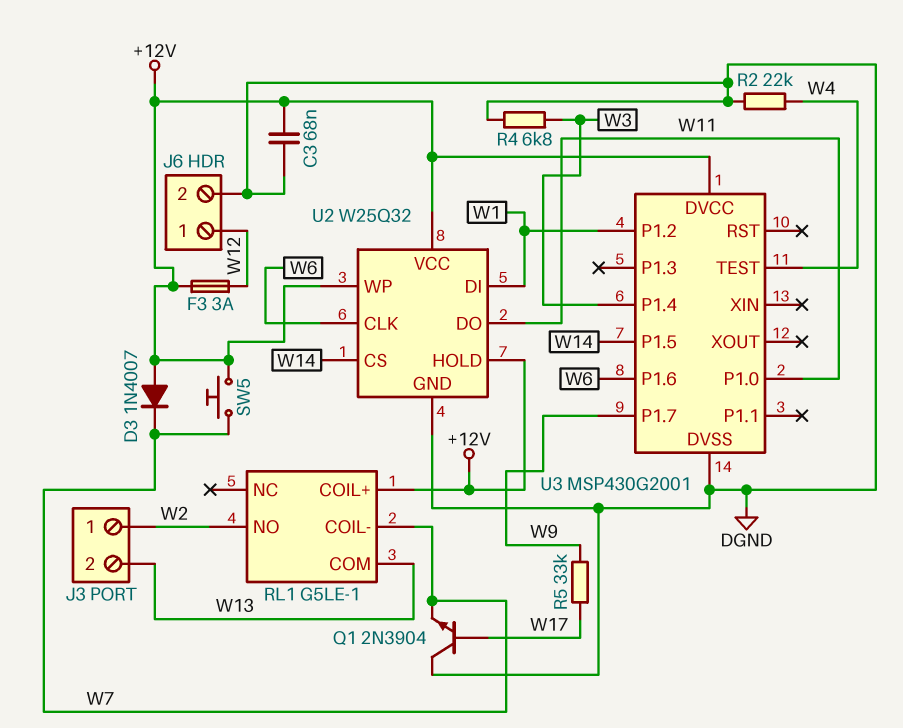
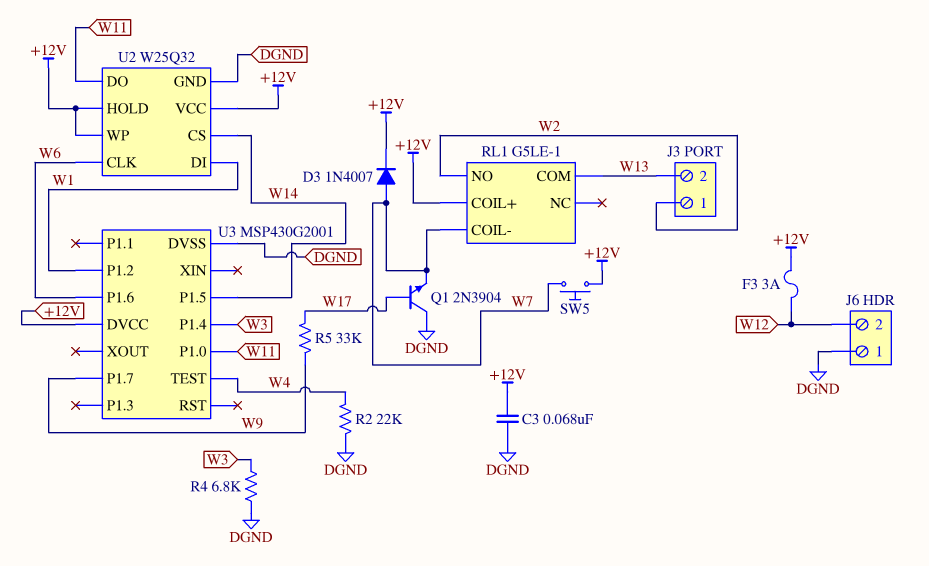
D3: diode 1N4007 (A +12V, K W7) -> diode 1N4007 (A W7, K +12V)
J6 pin 1: W12 -> DGND
J6 pin 2: DGND -> W12

